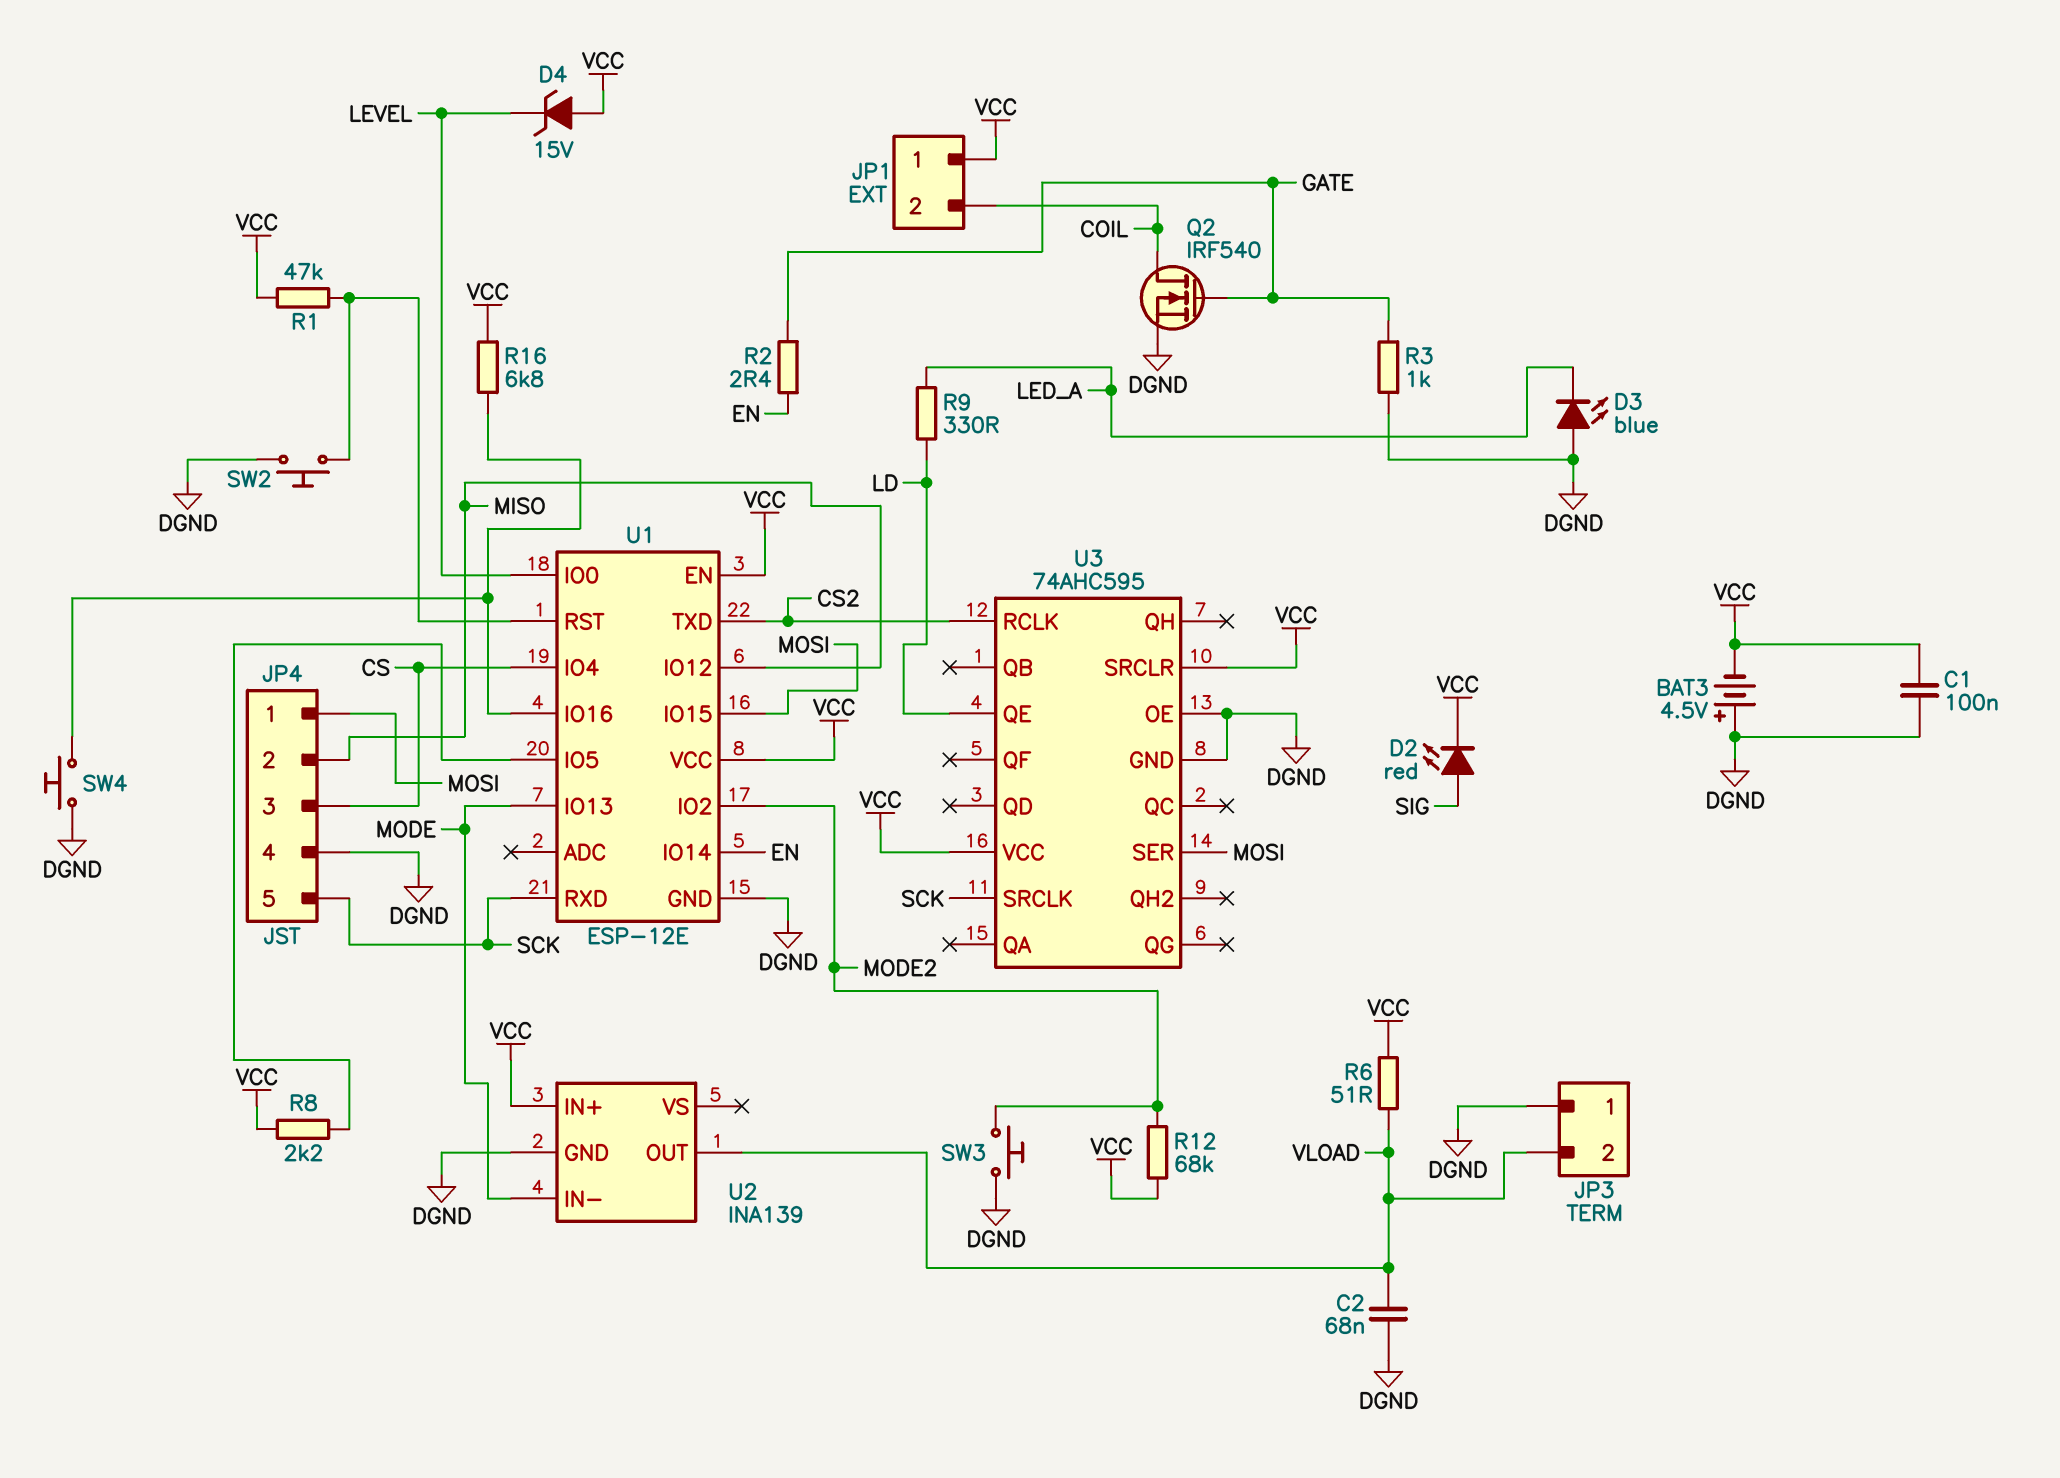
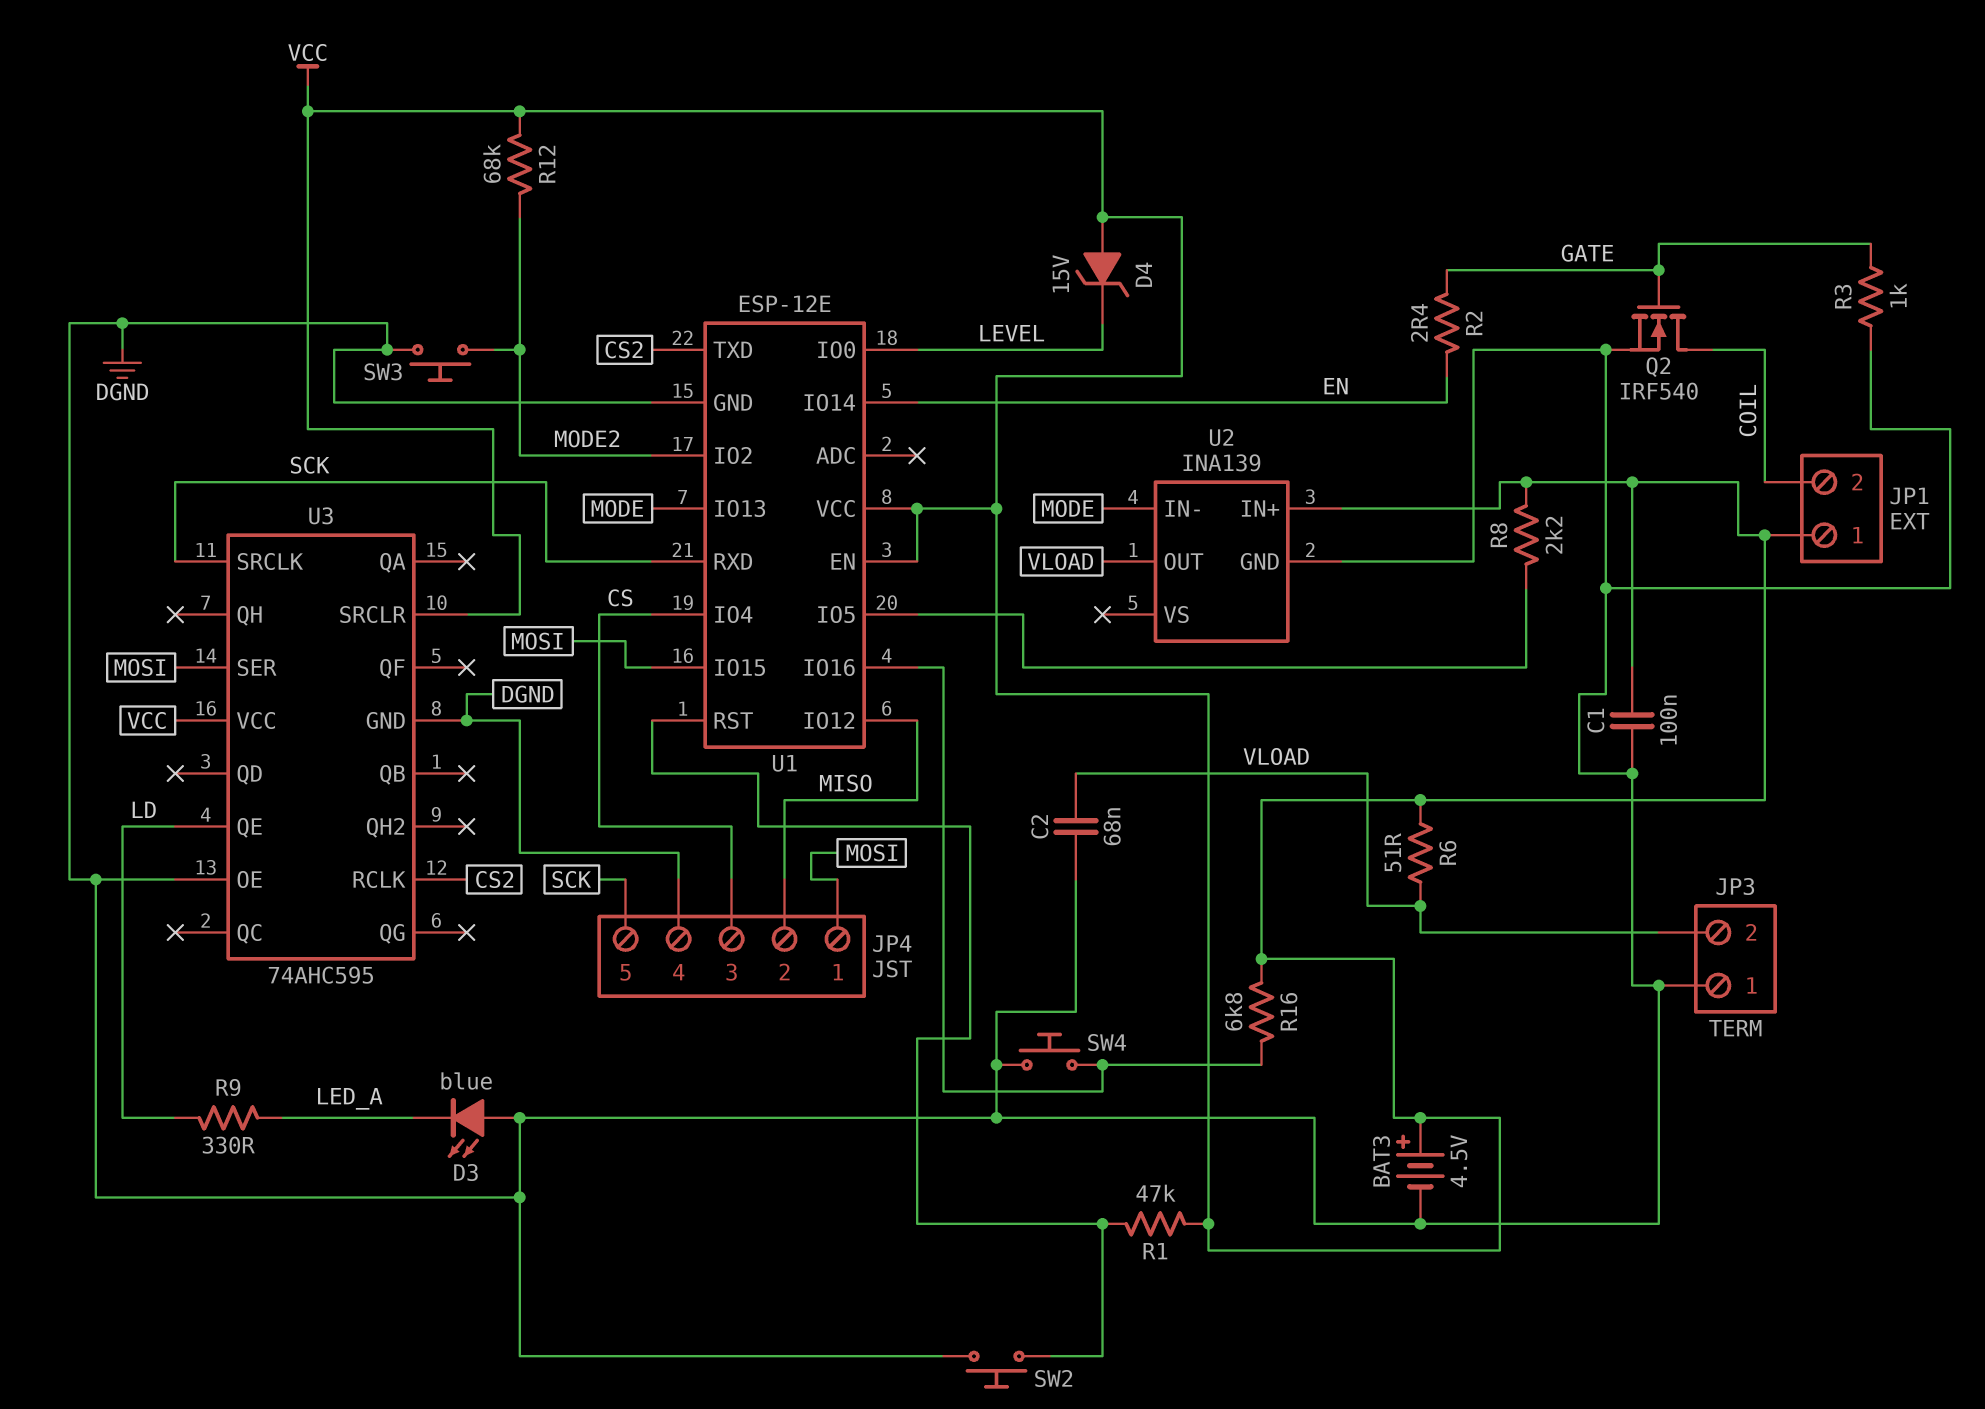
BAT3: 4.5V (plus DGND, minus VCC) -> 4.5V (plus VCC, minus DGND)
D2: LED red (A SIG, K VCC) -> none

